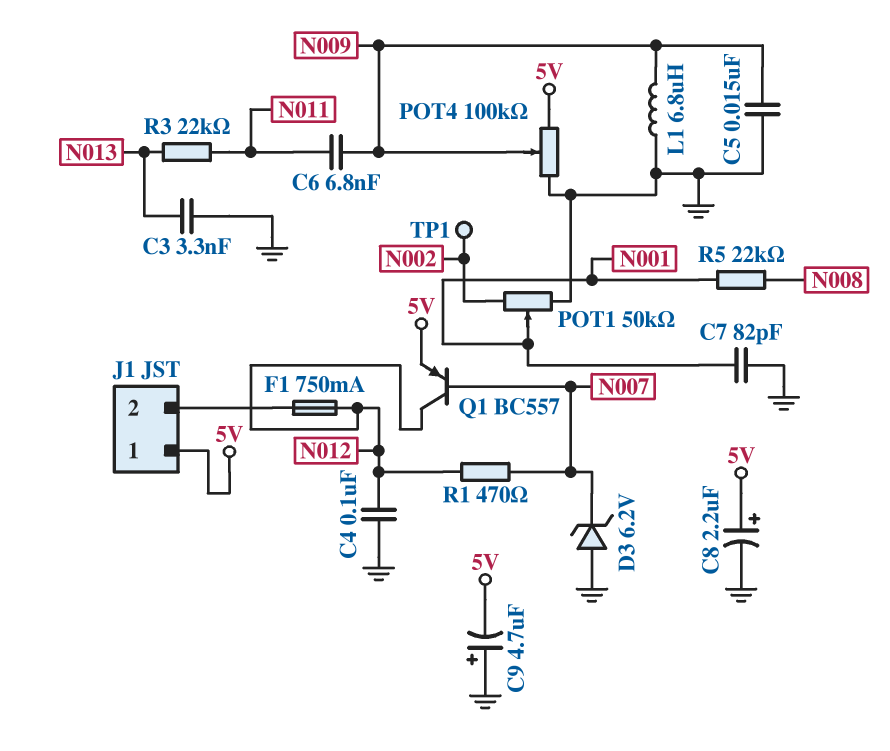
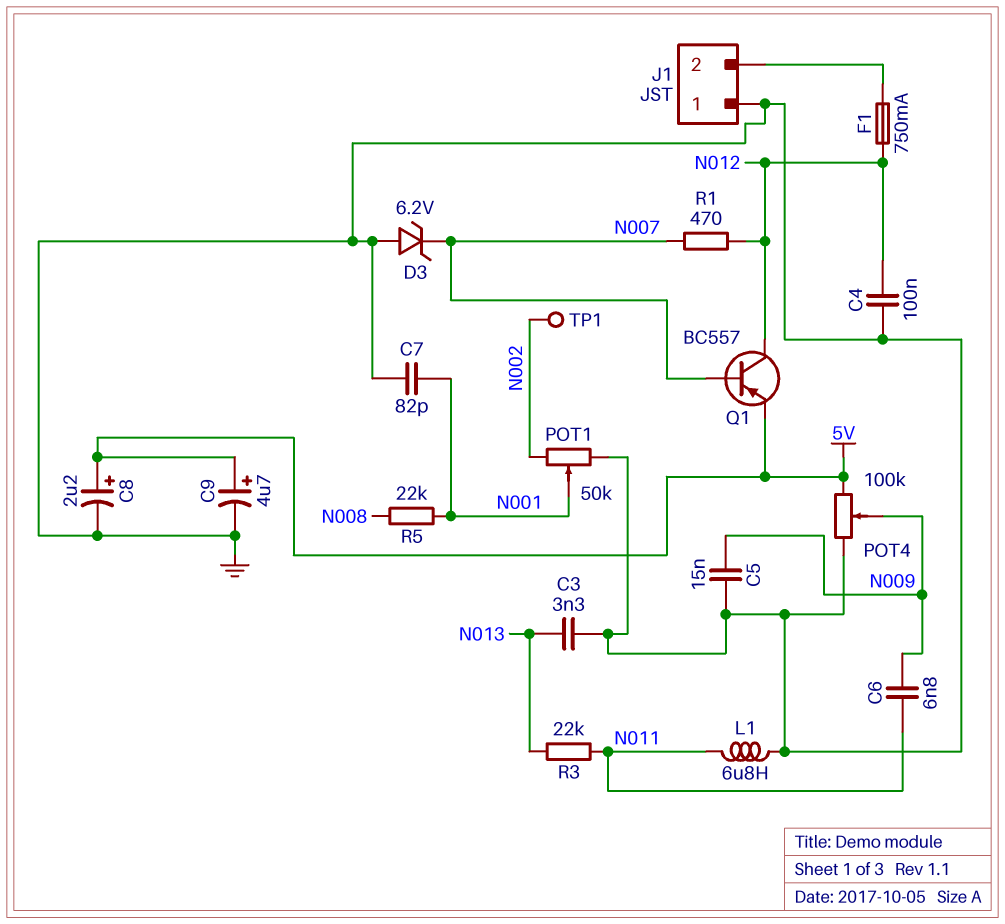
C9: 4.7uF (plus GND, minus 5V) -> 4.7uF (plus 5V, minus GND)
J1 pin 1: 5V -> GND
L1: 6.8uH (GND, N009) -> 6.8uH (GND, N011)

